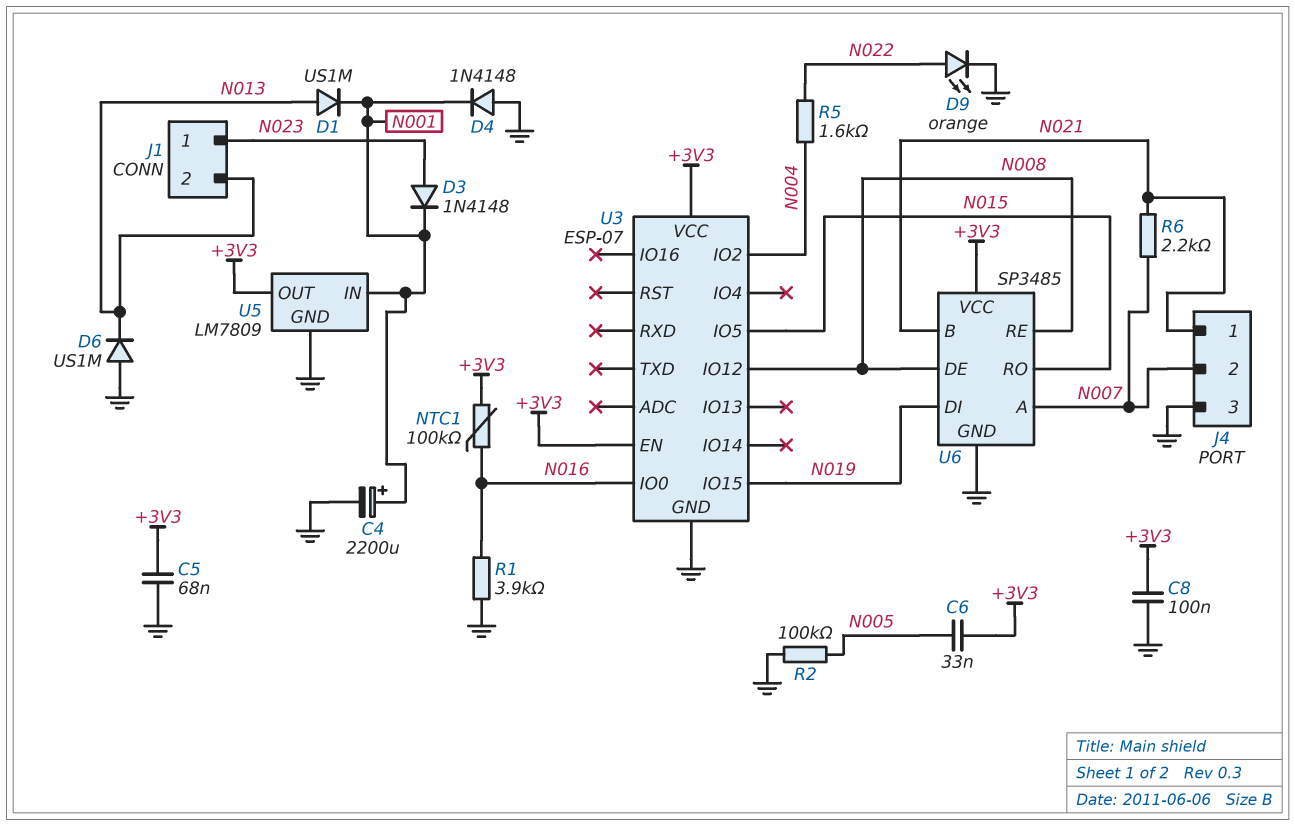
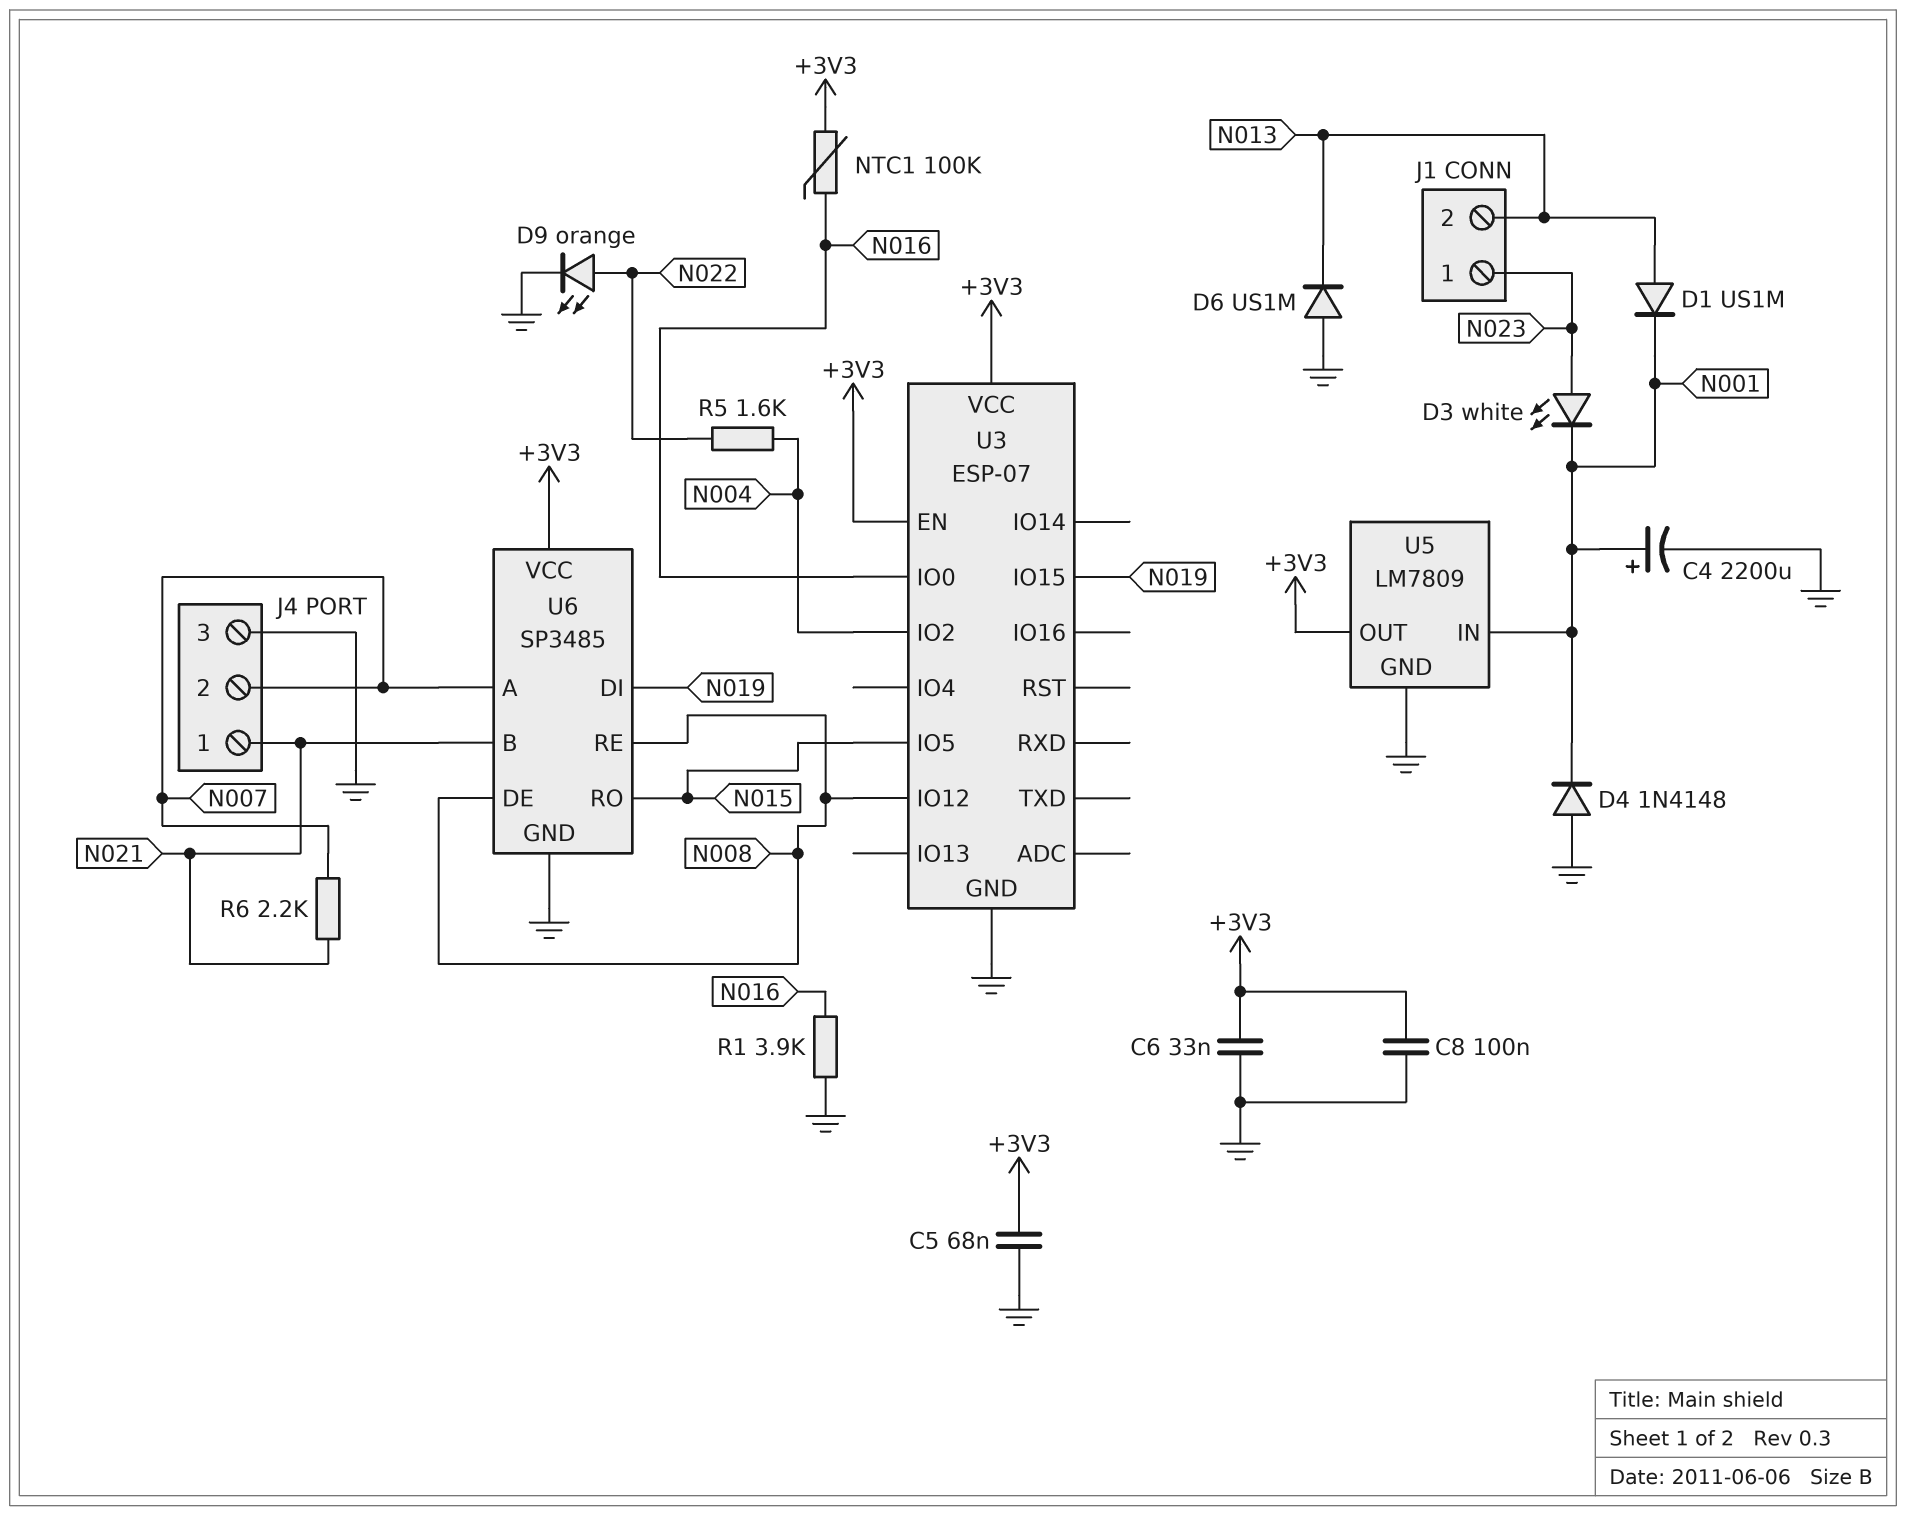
C6: 33nF (+3V3, N005) -> 33nF (+3V3, GND)
D3: diode 1N4148 (A N023, K N001) -> LED white (A N023, K N001)
R2: 100k (GND, N005) -> none

